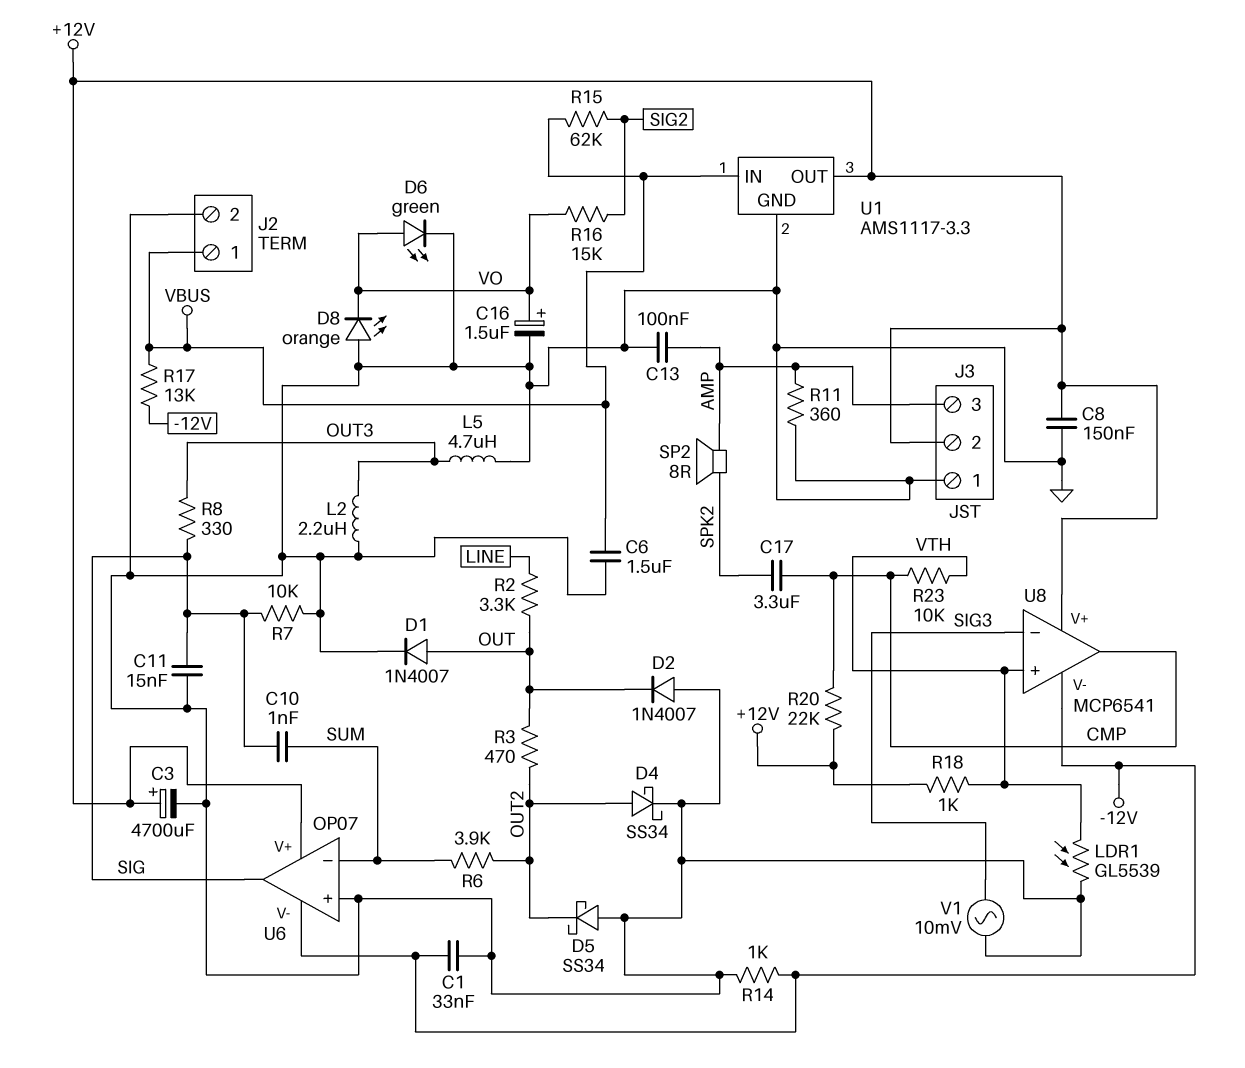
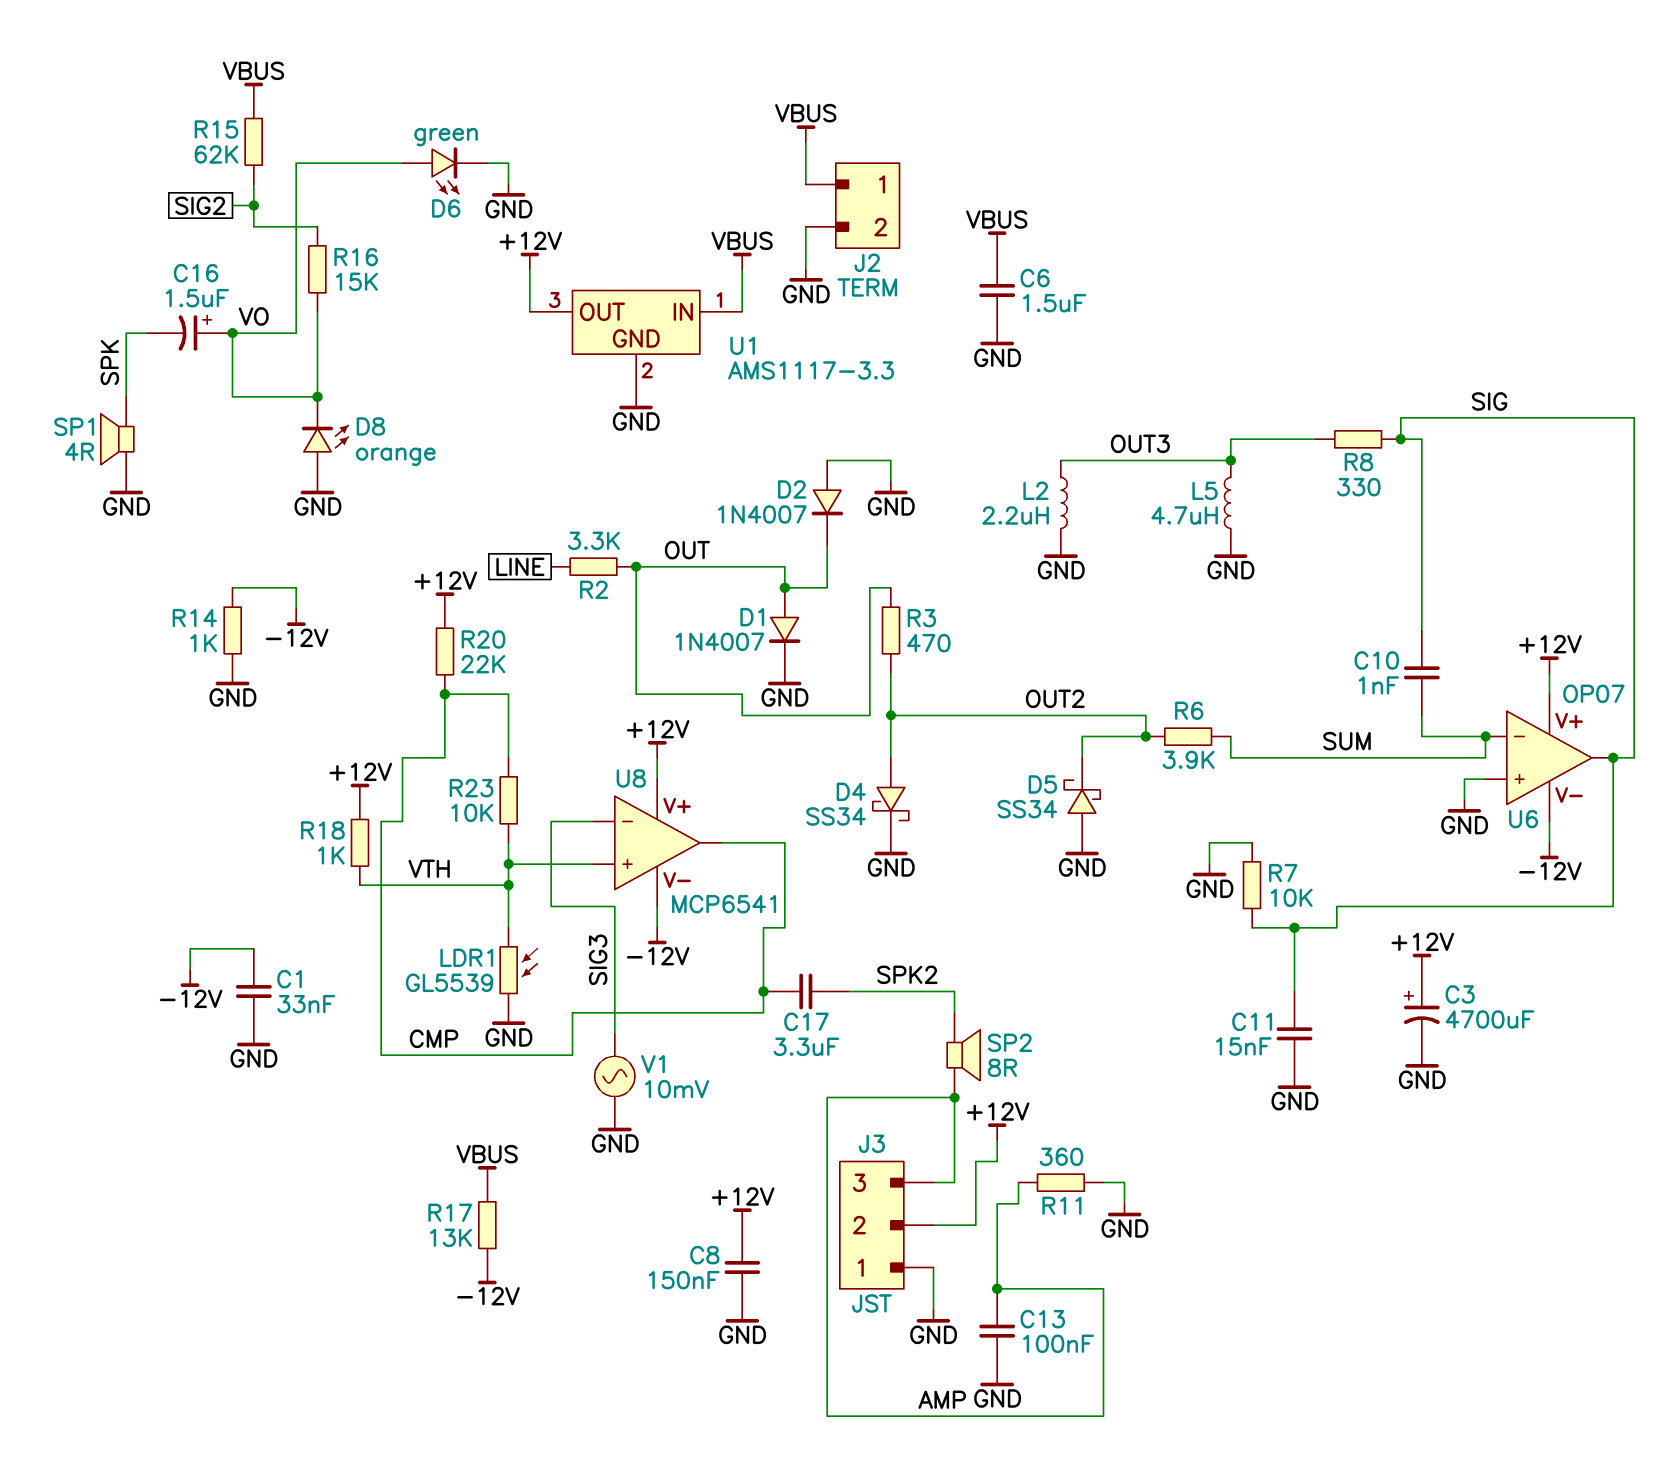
C16: 1.5uF (plus VO, minus GND) -> 1.5uF (plus VO, minus SPK)
SP1: none -> speaker 4R (GND, SPK)

